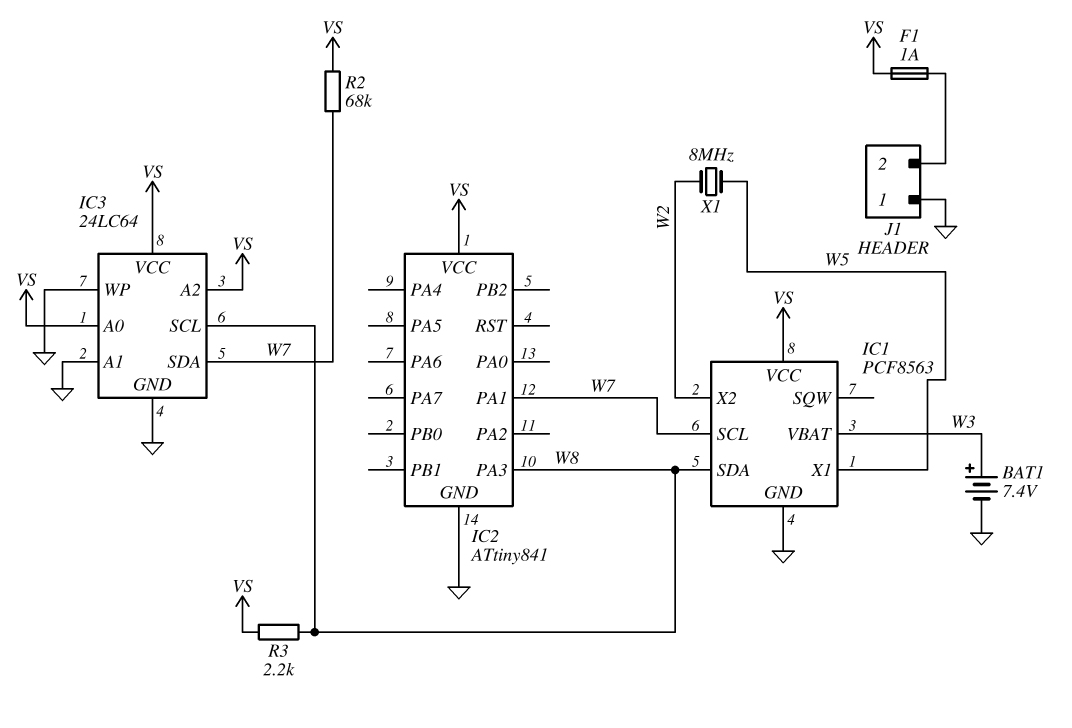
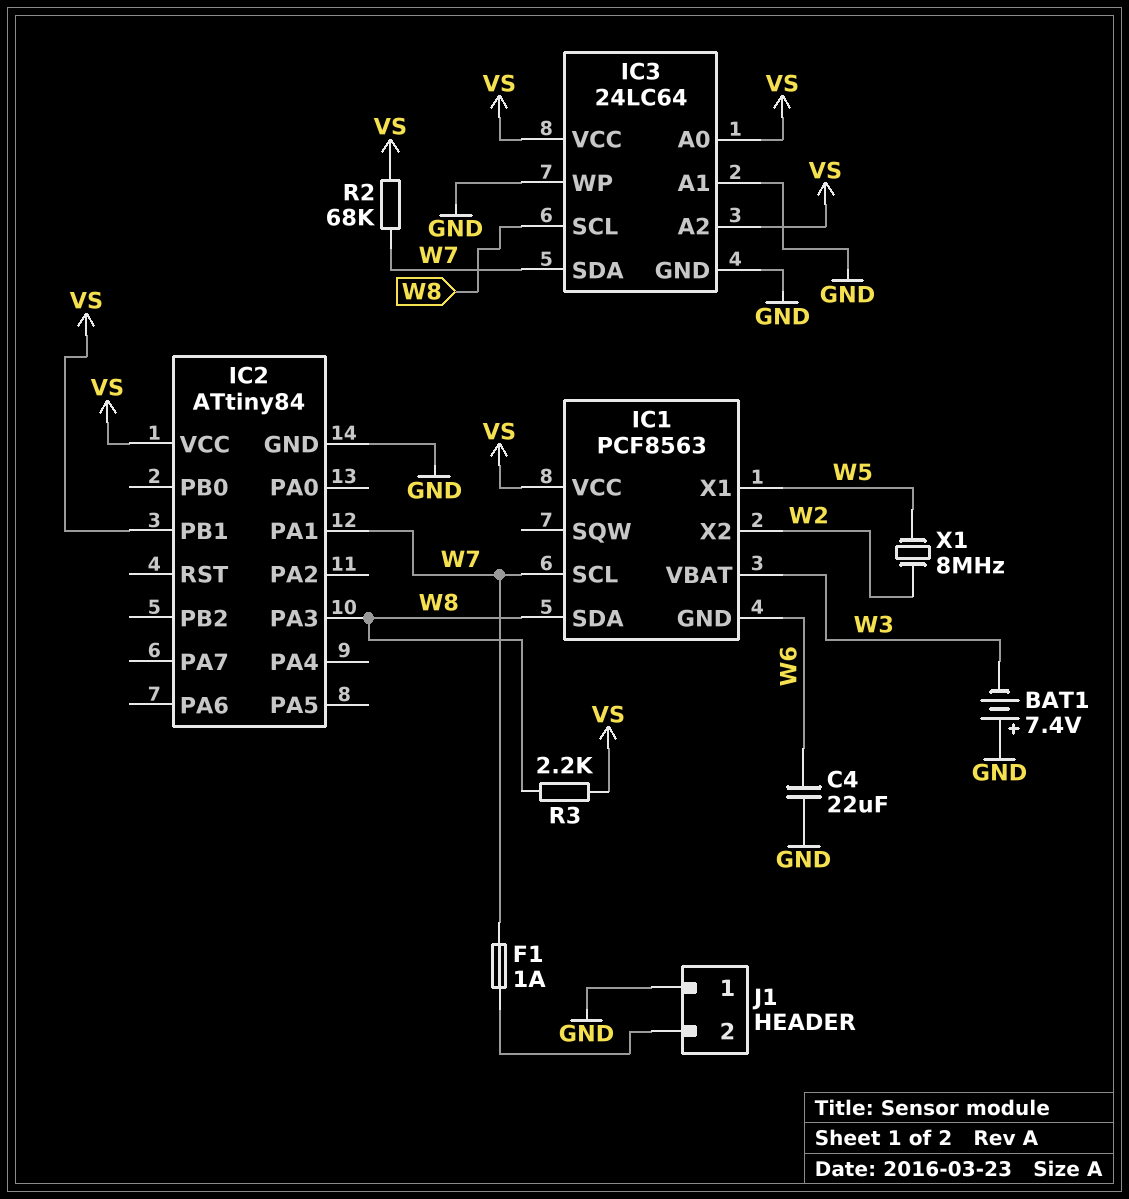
BAT1: 7.4V (plus W3, minus GND) -> 7.4V (plus GND, minus W3)
C4: none -> 22uF (GND, W6)
F1: 1A (J1/2, VS) -> 1A (J1/2, W7)
IC1 pin GND: GND -> W6
IC2: ATtiny841 -> ATtiny84
IC2 pin PB1: none -> VS

